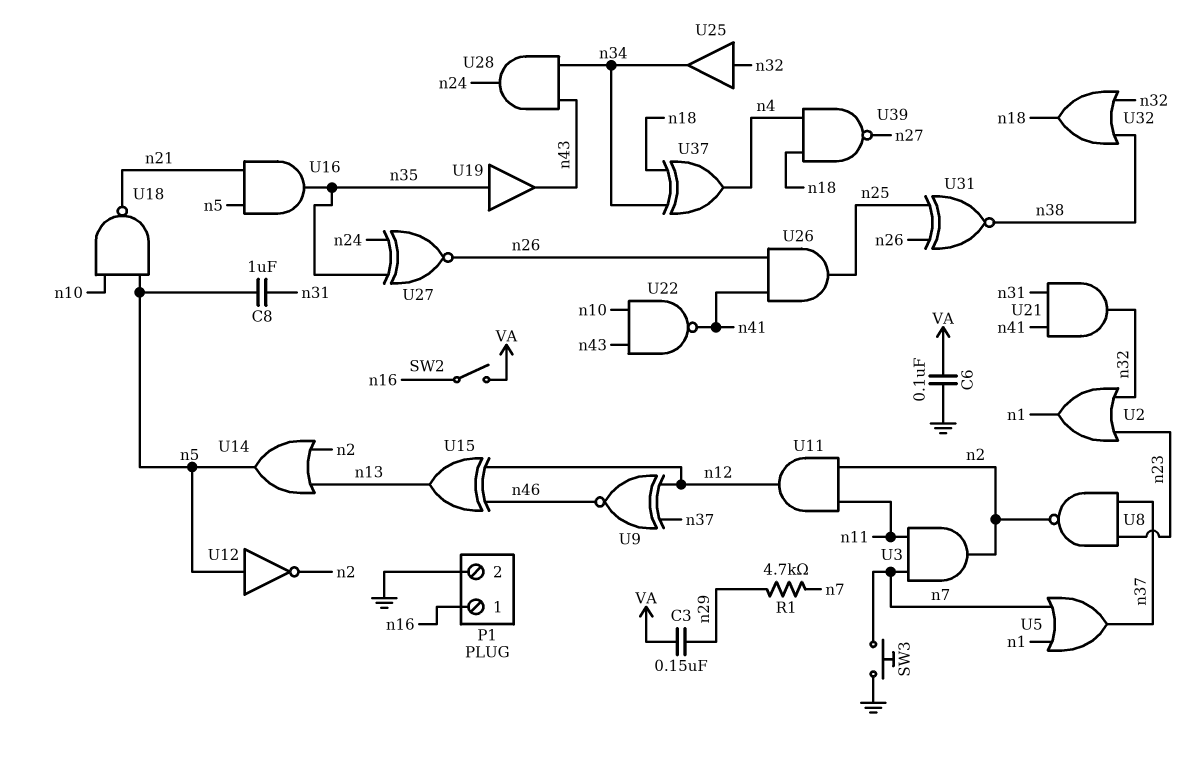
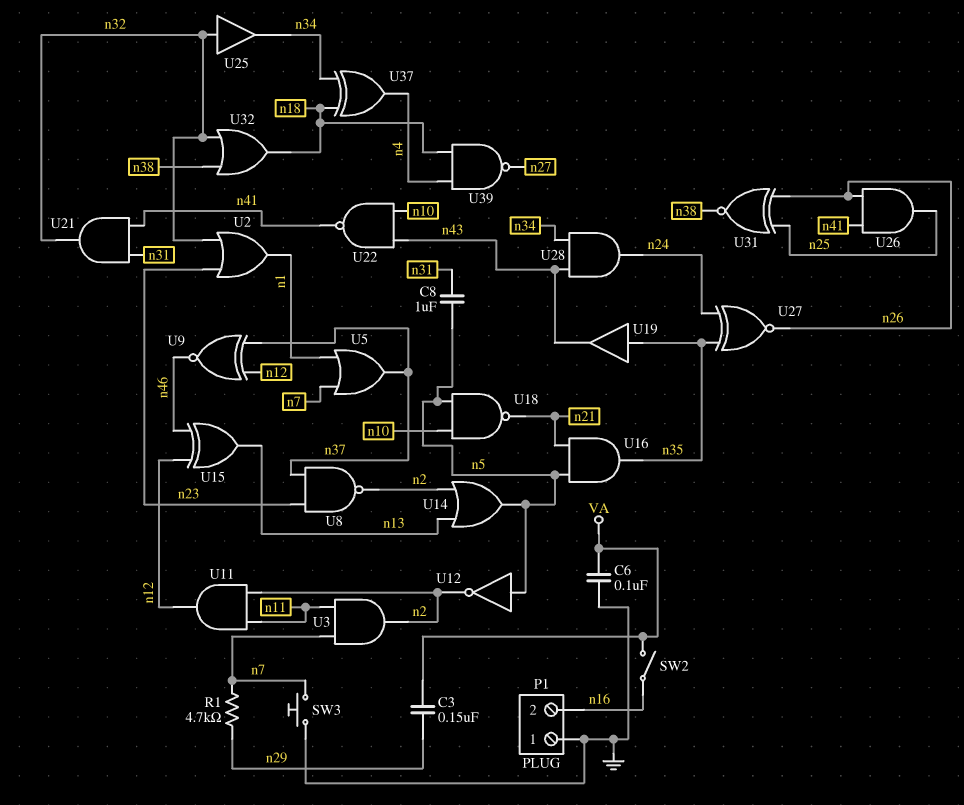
P1 pin 1: n16 -> GND
P1 pin 2: GND -> n16

